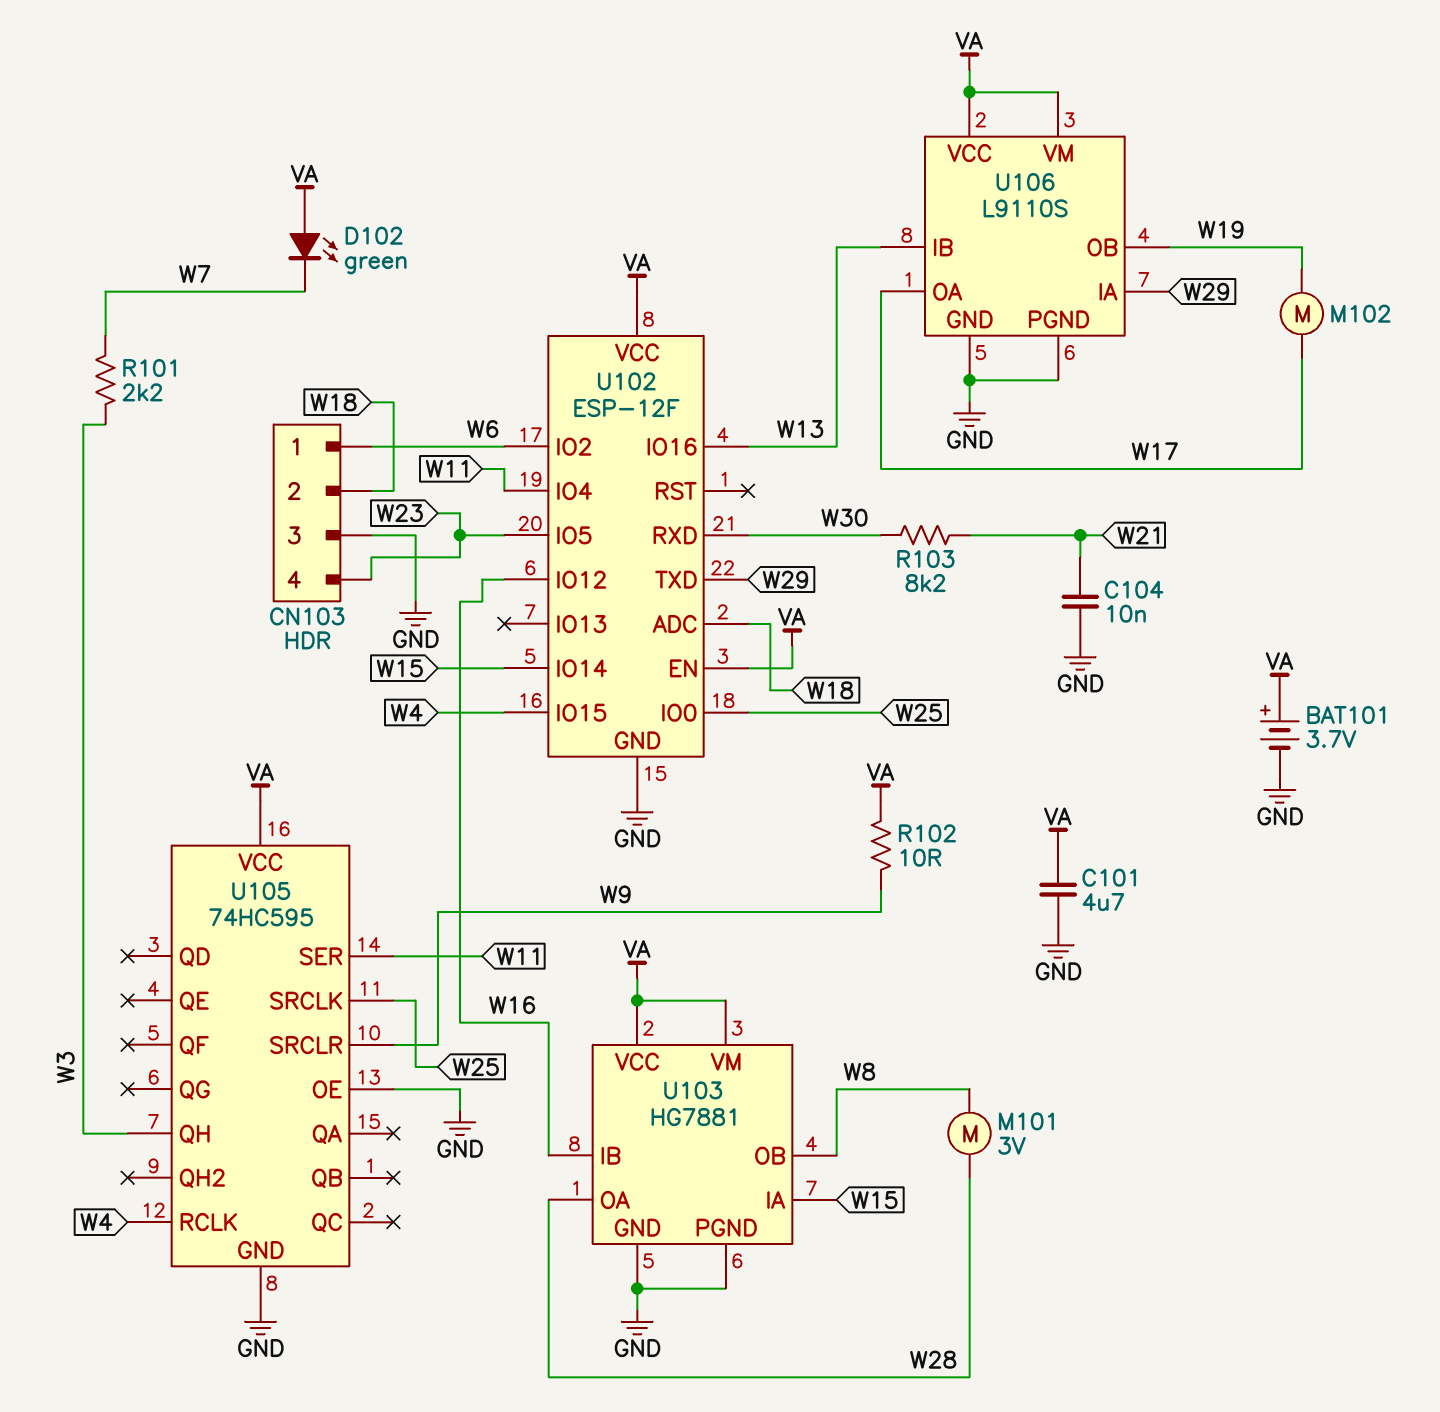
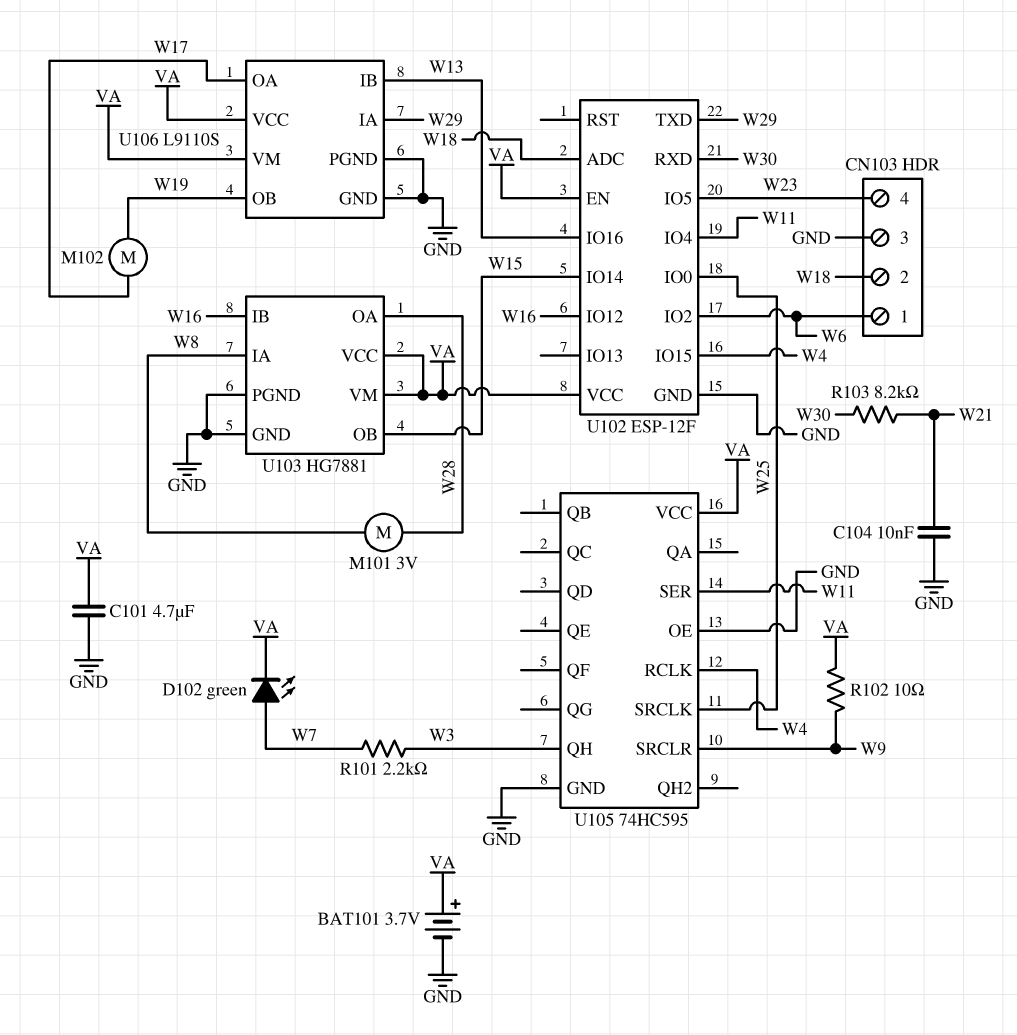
D102: LED green (A VA, K W7) -> LED green (A W7, K VA)
U103 pin IA: W15 -> W8
U103 pin OB: W8 -> W15

